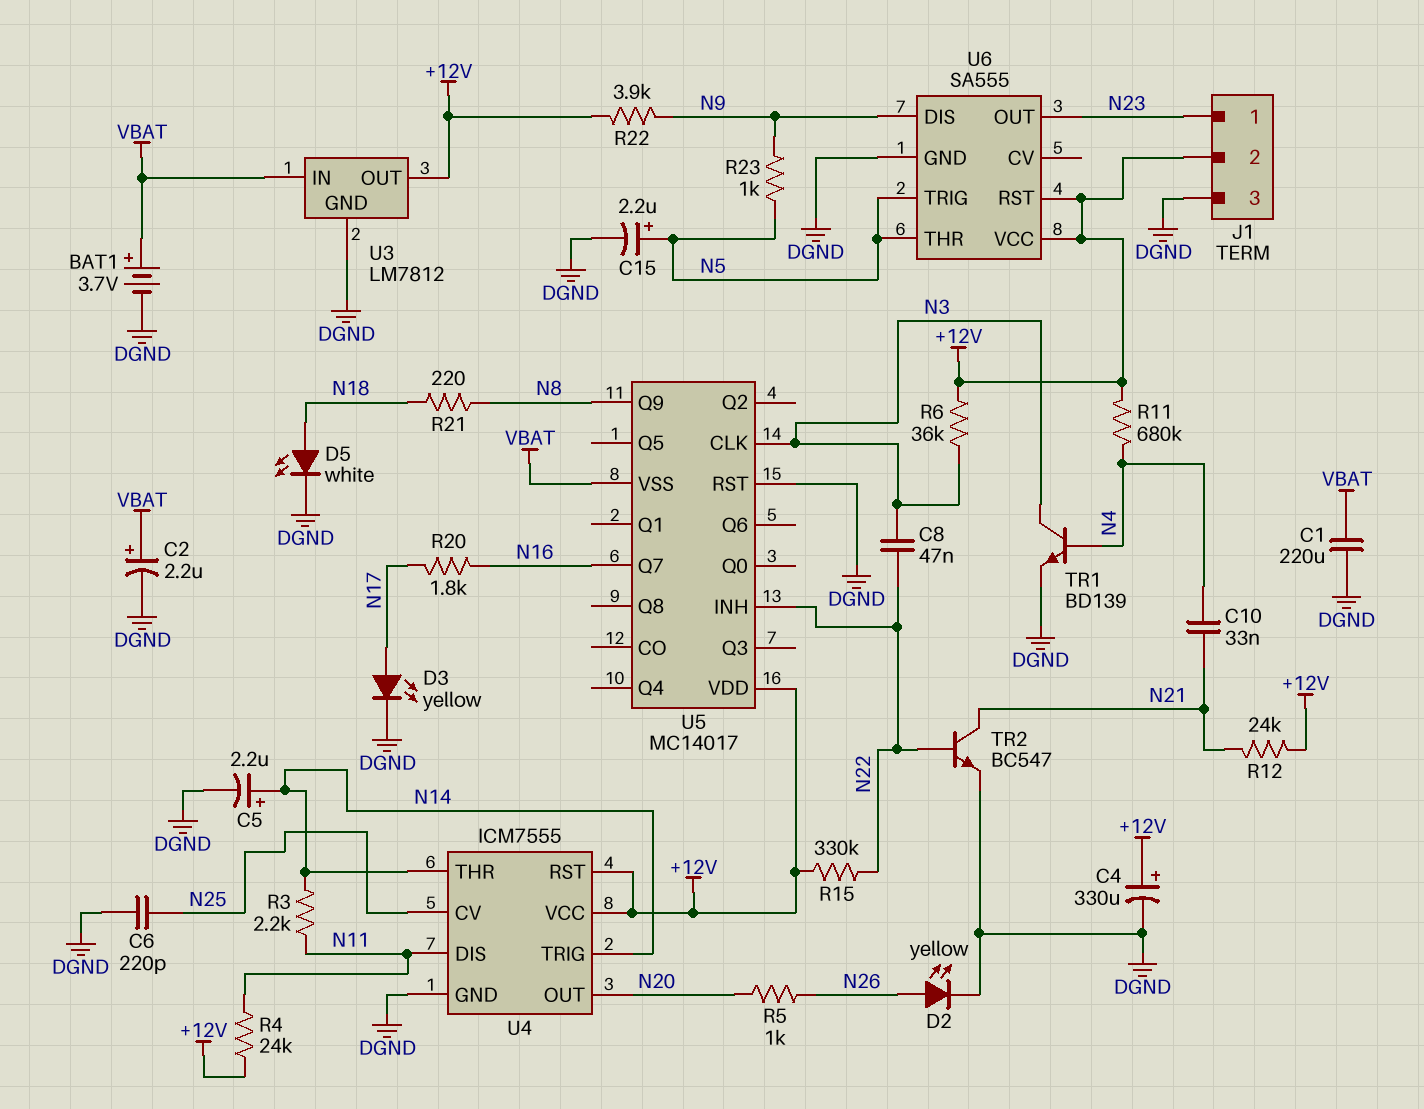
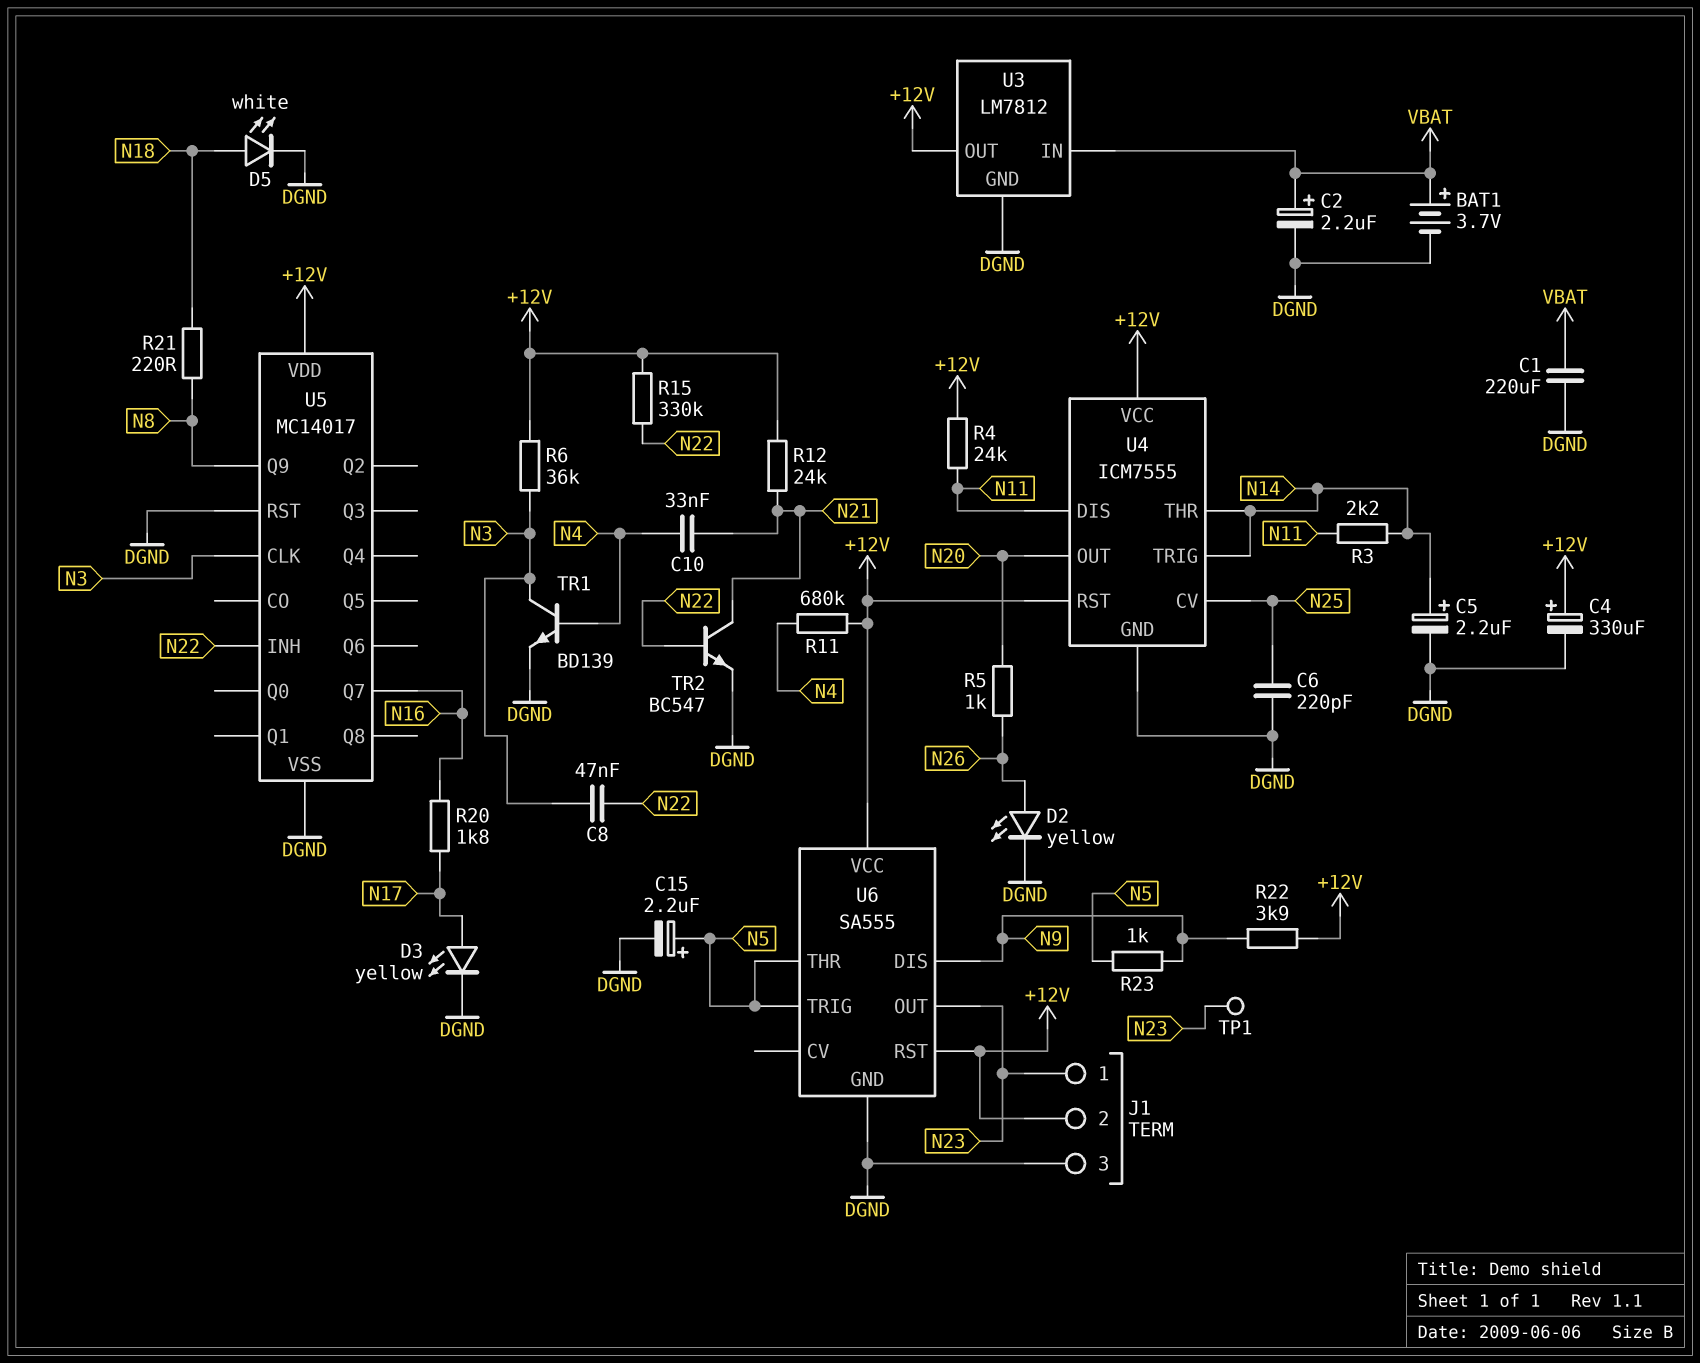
TP1: none -> test point (N23)
U5 pin VSS: VBAT -> DGND

